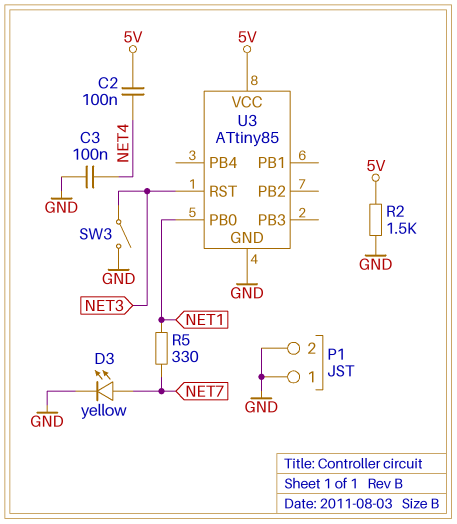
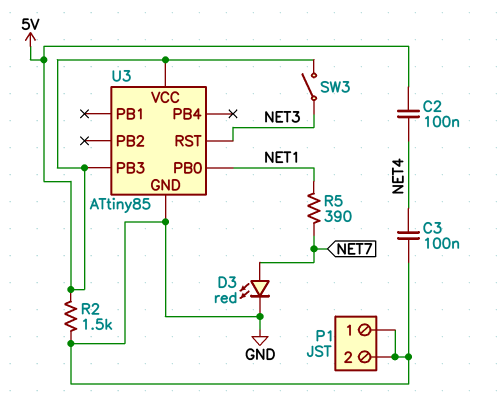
D3: LED yellow (A NET7, K GND) -> LED red (A NET7, K GND)
R5: 330 (NET1, NET7) -> 390 (NET1, NET7)
SW3: switch (GND, NET3) -> switch (5V, NET3)
U3 pin PB3: none -> 5V

